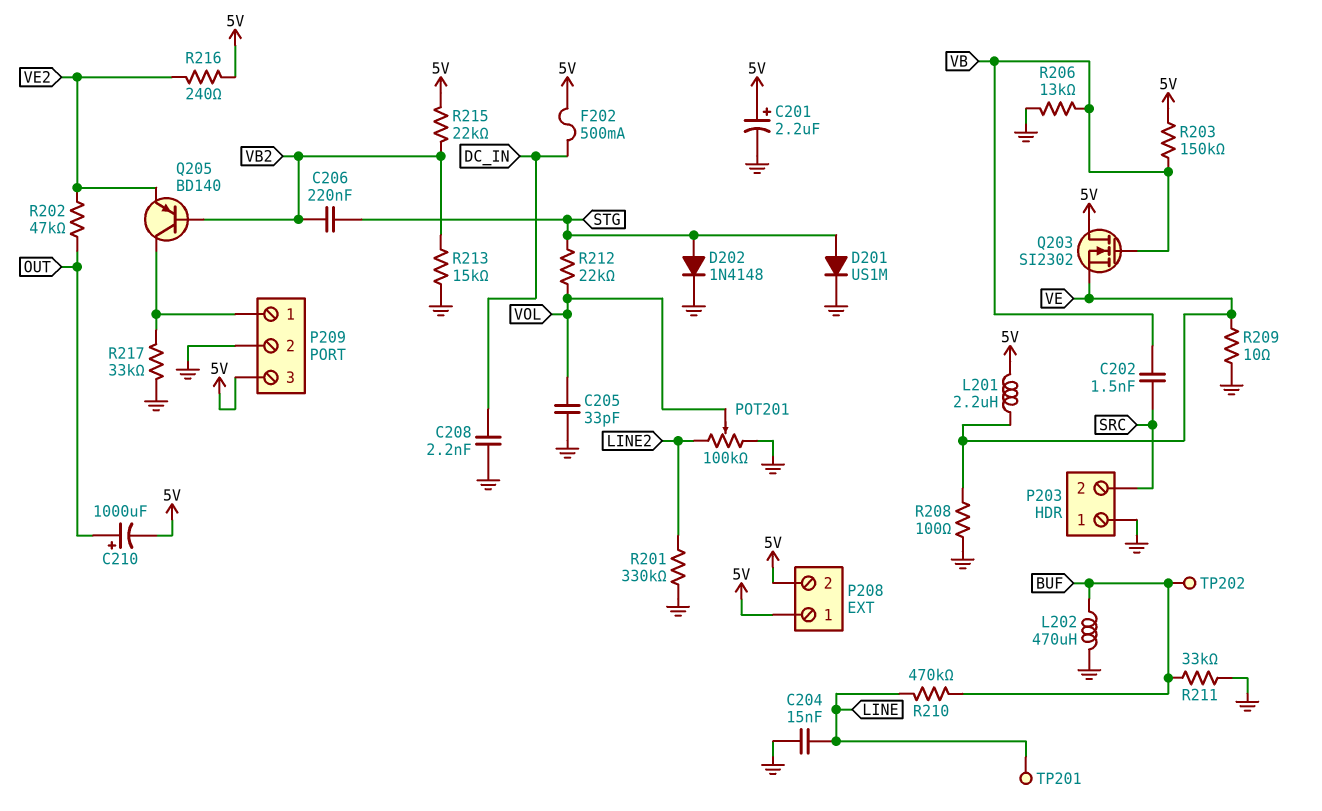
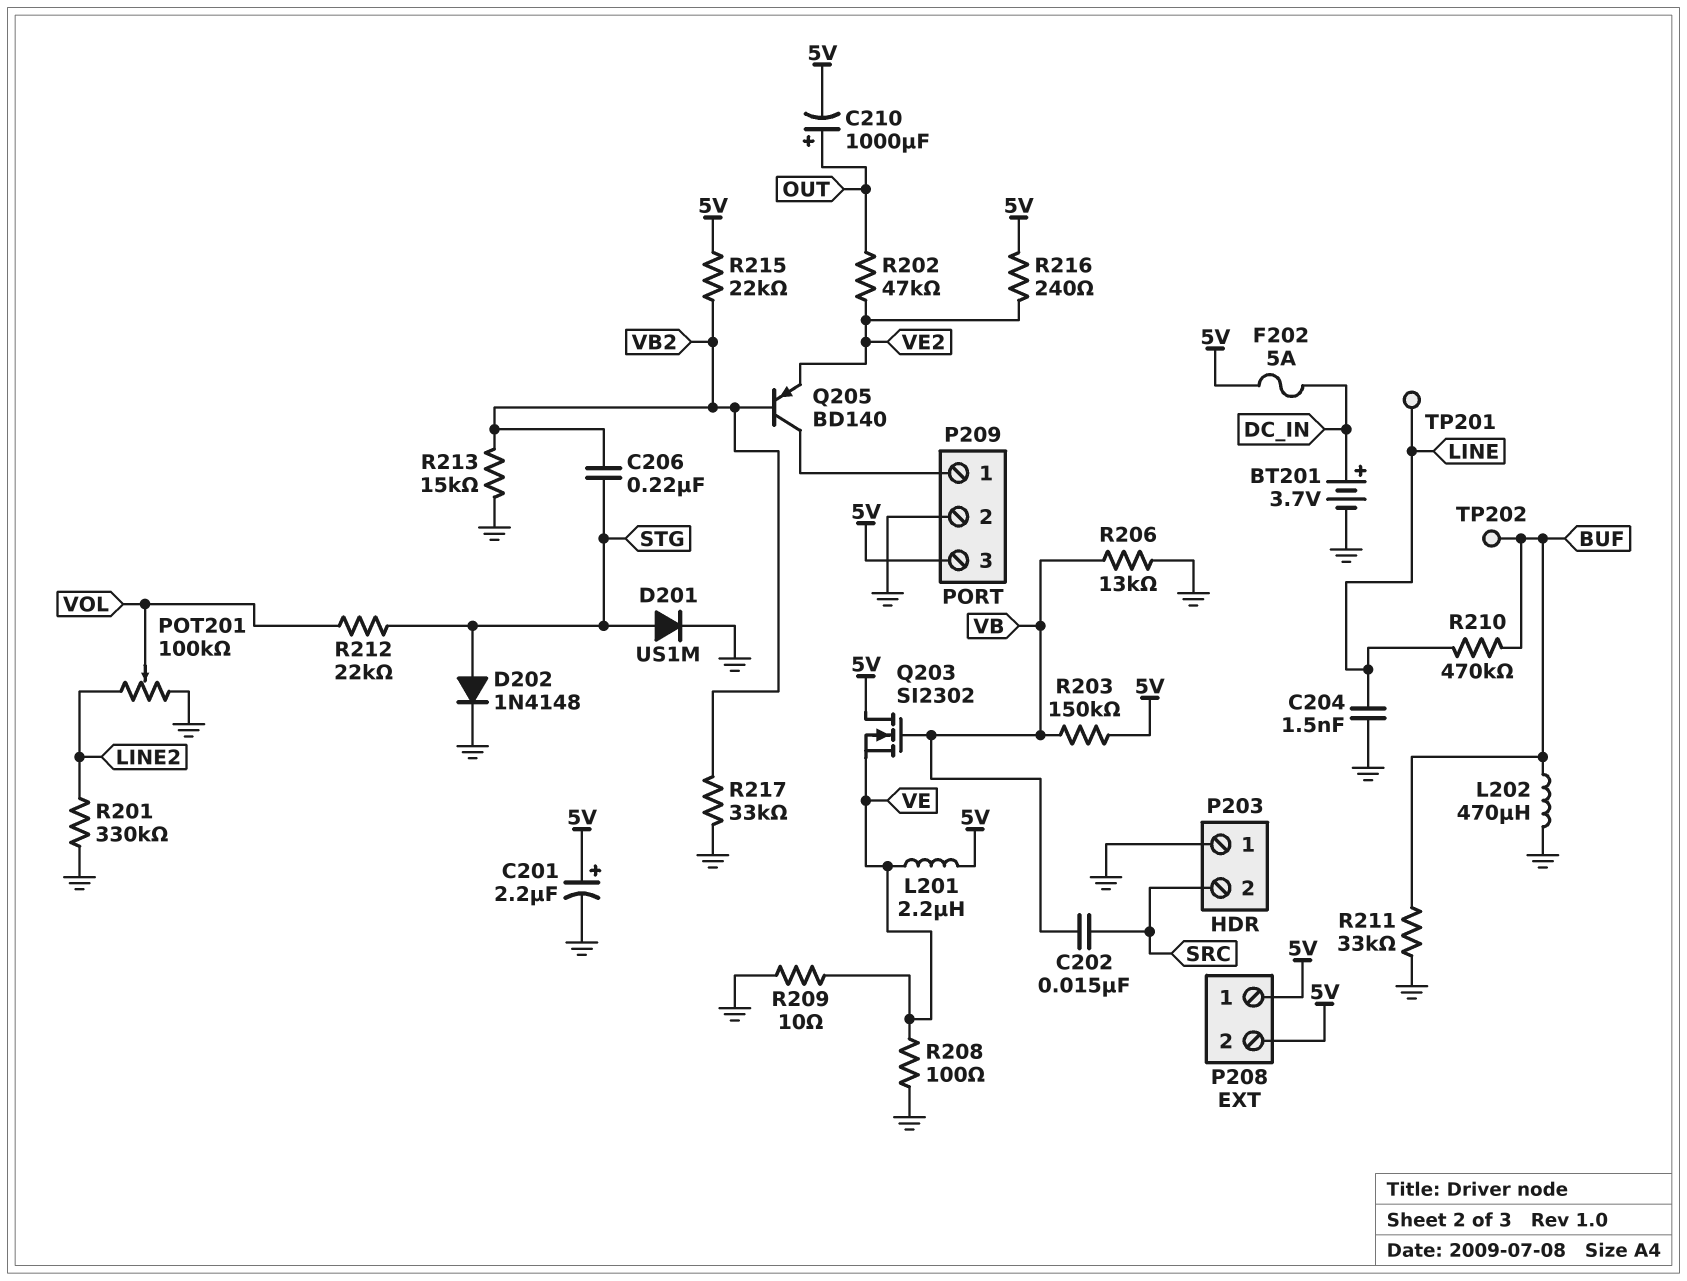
BT201: none -> 3.7V (plus DC_IN, minus GND)
C202: 1.5nF (SRC, VB) -> 15nF (SRC, VB)
C204: 15nF (GND, LINE) -> 1.5nF (GND, LINE)
C205: 33pF (GND, VOL) -> none
C208: 2.2nF (DC_IN, GND) -> none
F202: 500mA (5V, DC_IN) -> 5A (5V, DC_IN)
R217: 33k (GND, P209/1) -> 33k (GND, VB2)

